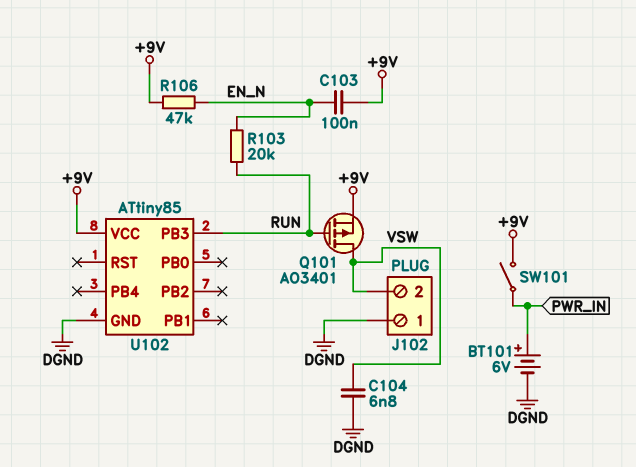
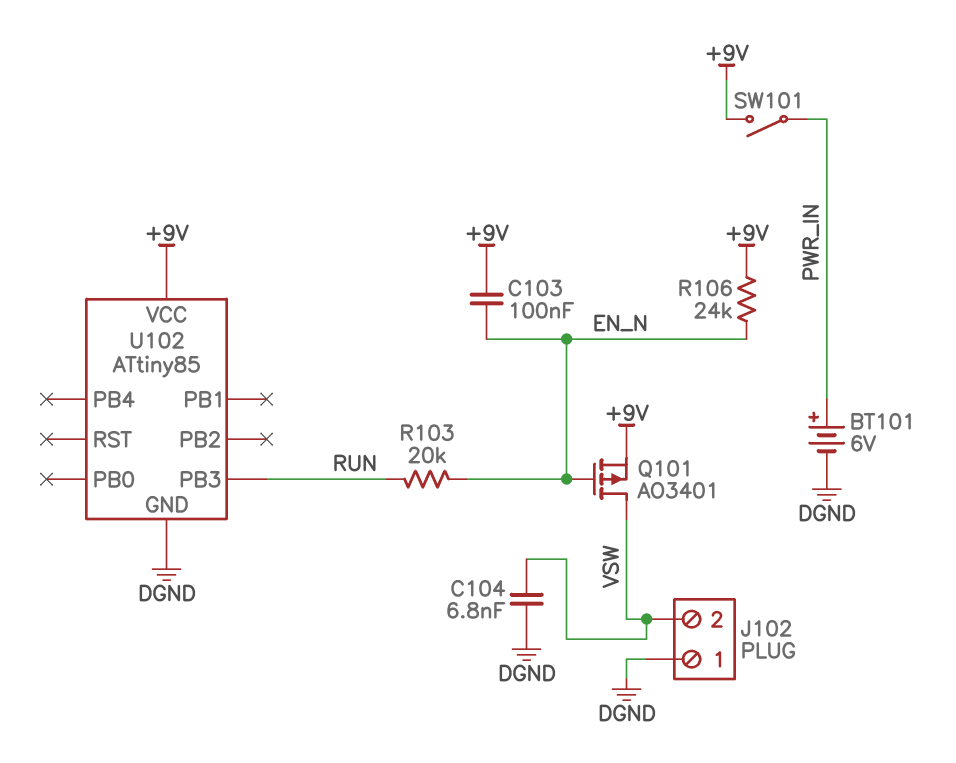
Q101: PMOS AO3401 (G RUN, D VSW, S +9V) -> PMOS AO3401 (G EN_N, D VSW, S +9V)
R106: 47k (+9V, EN_N) -> 24k (+9V, EN_N)

